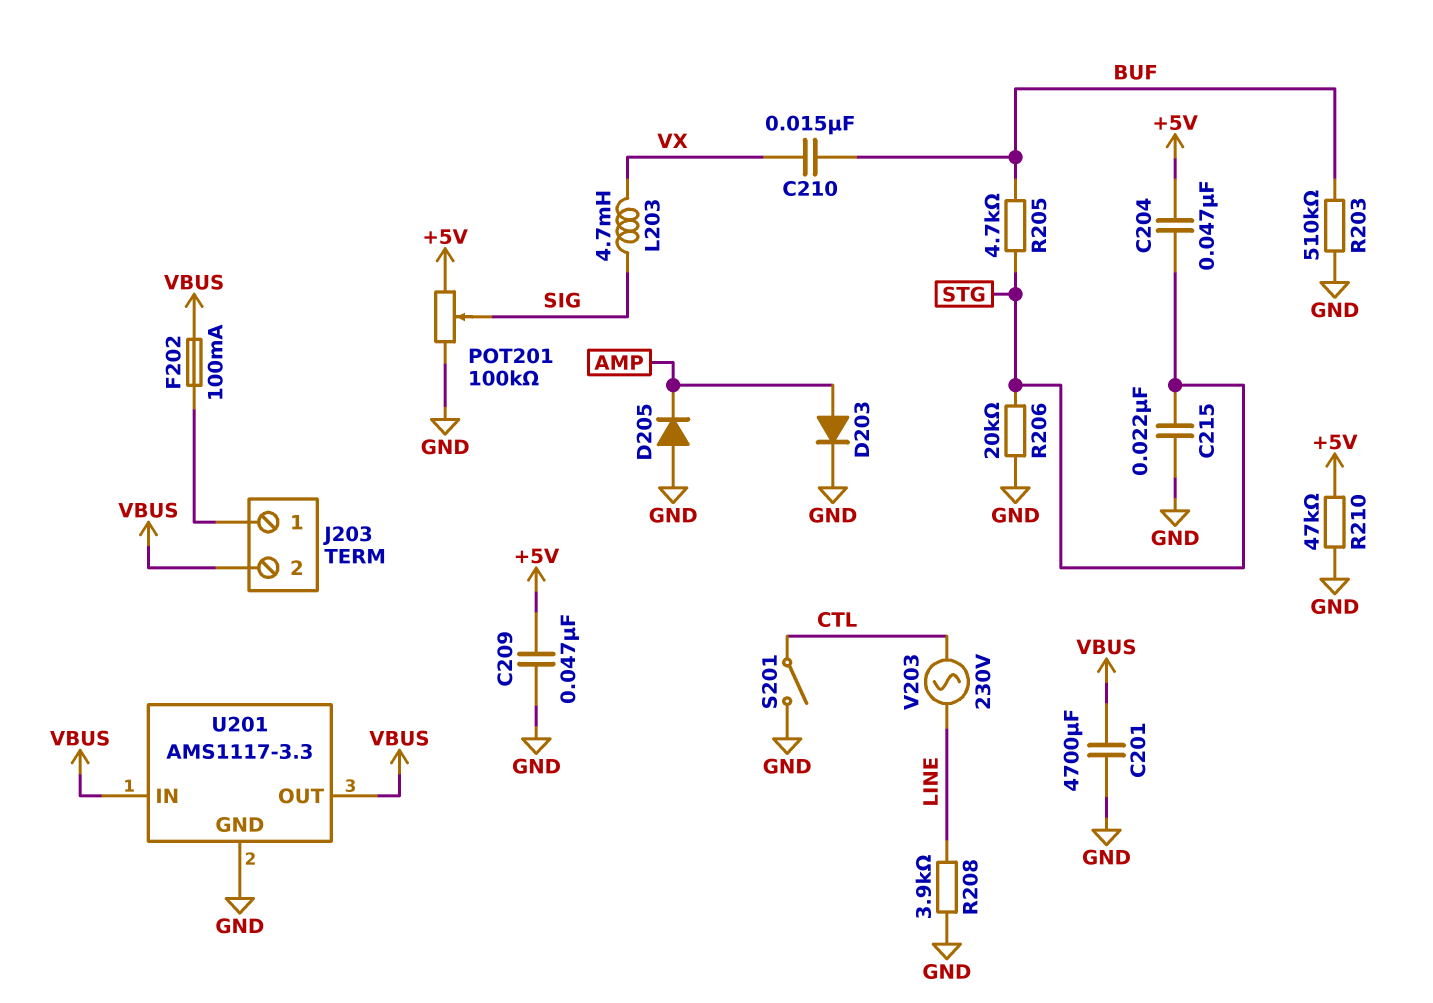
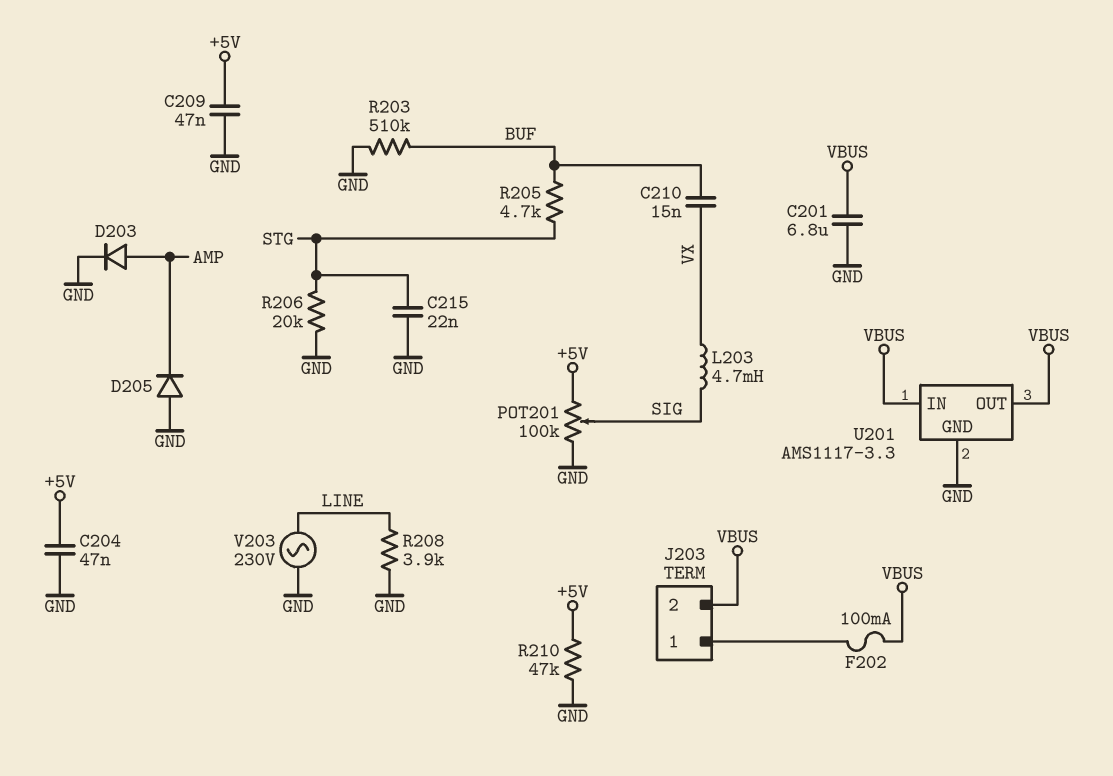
C201: 4700uF (GND, VBUS) -> 6.8uF (GND, VBUS)
C204: 47nF (+5V, STG) -> 47nF (+5V, GND)
S201: switch (CTL, GND) -> none
V203: AC 230V (CTL, LINE) -> AC 230V (GND, LINE)

